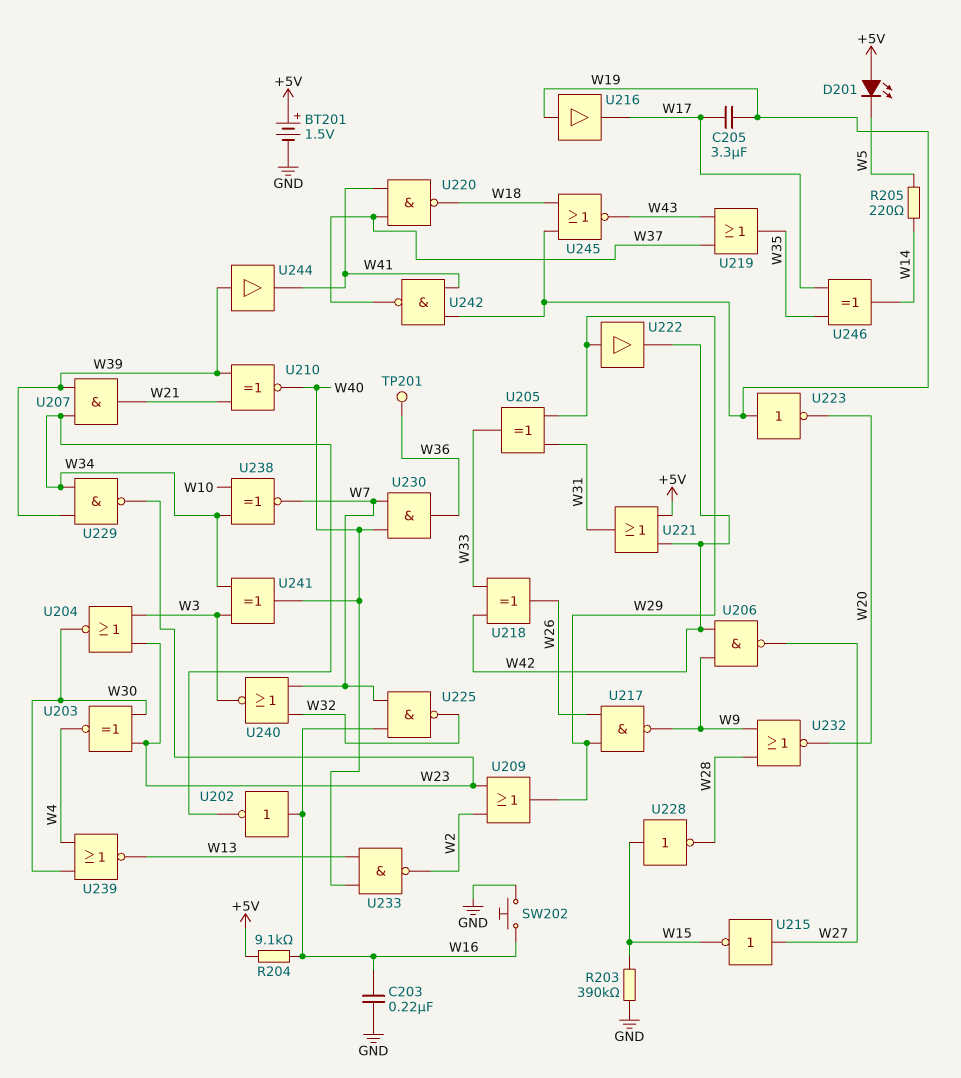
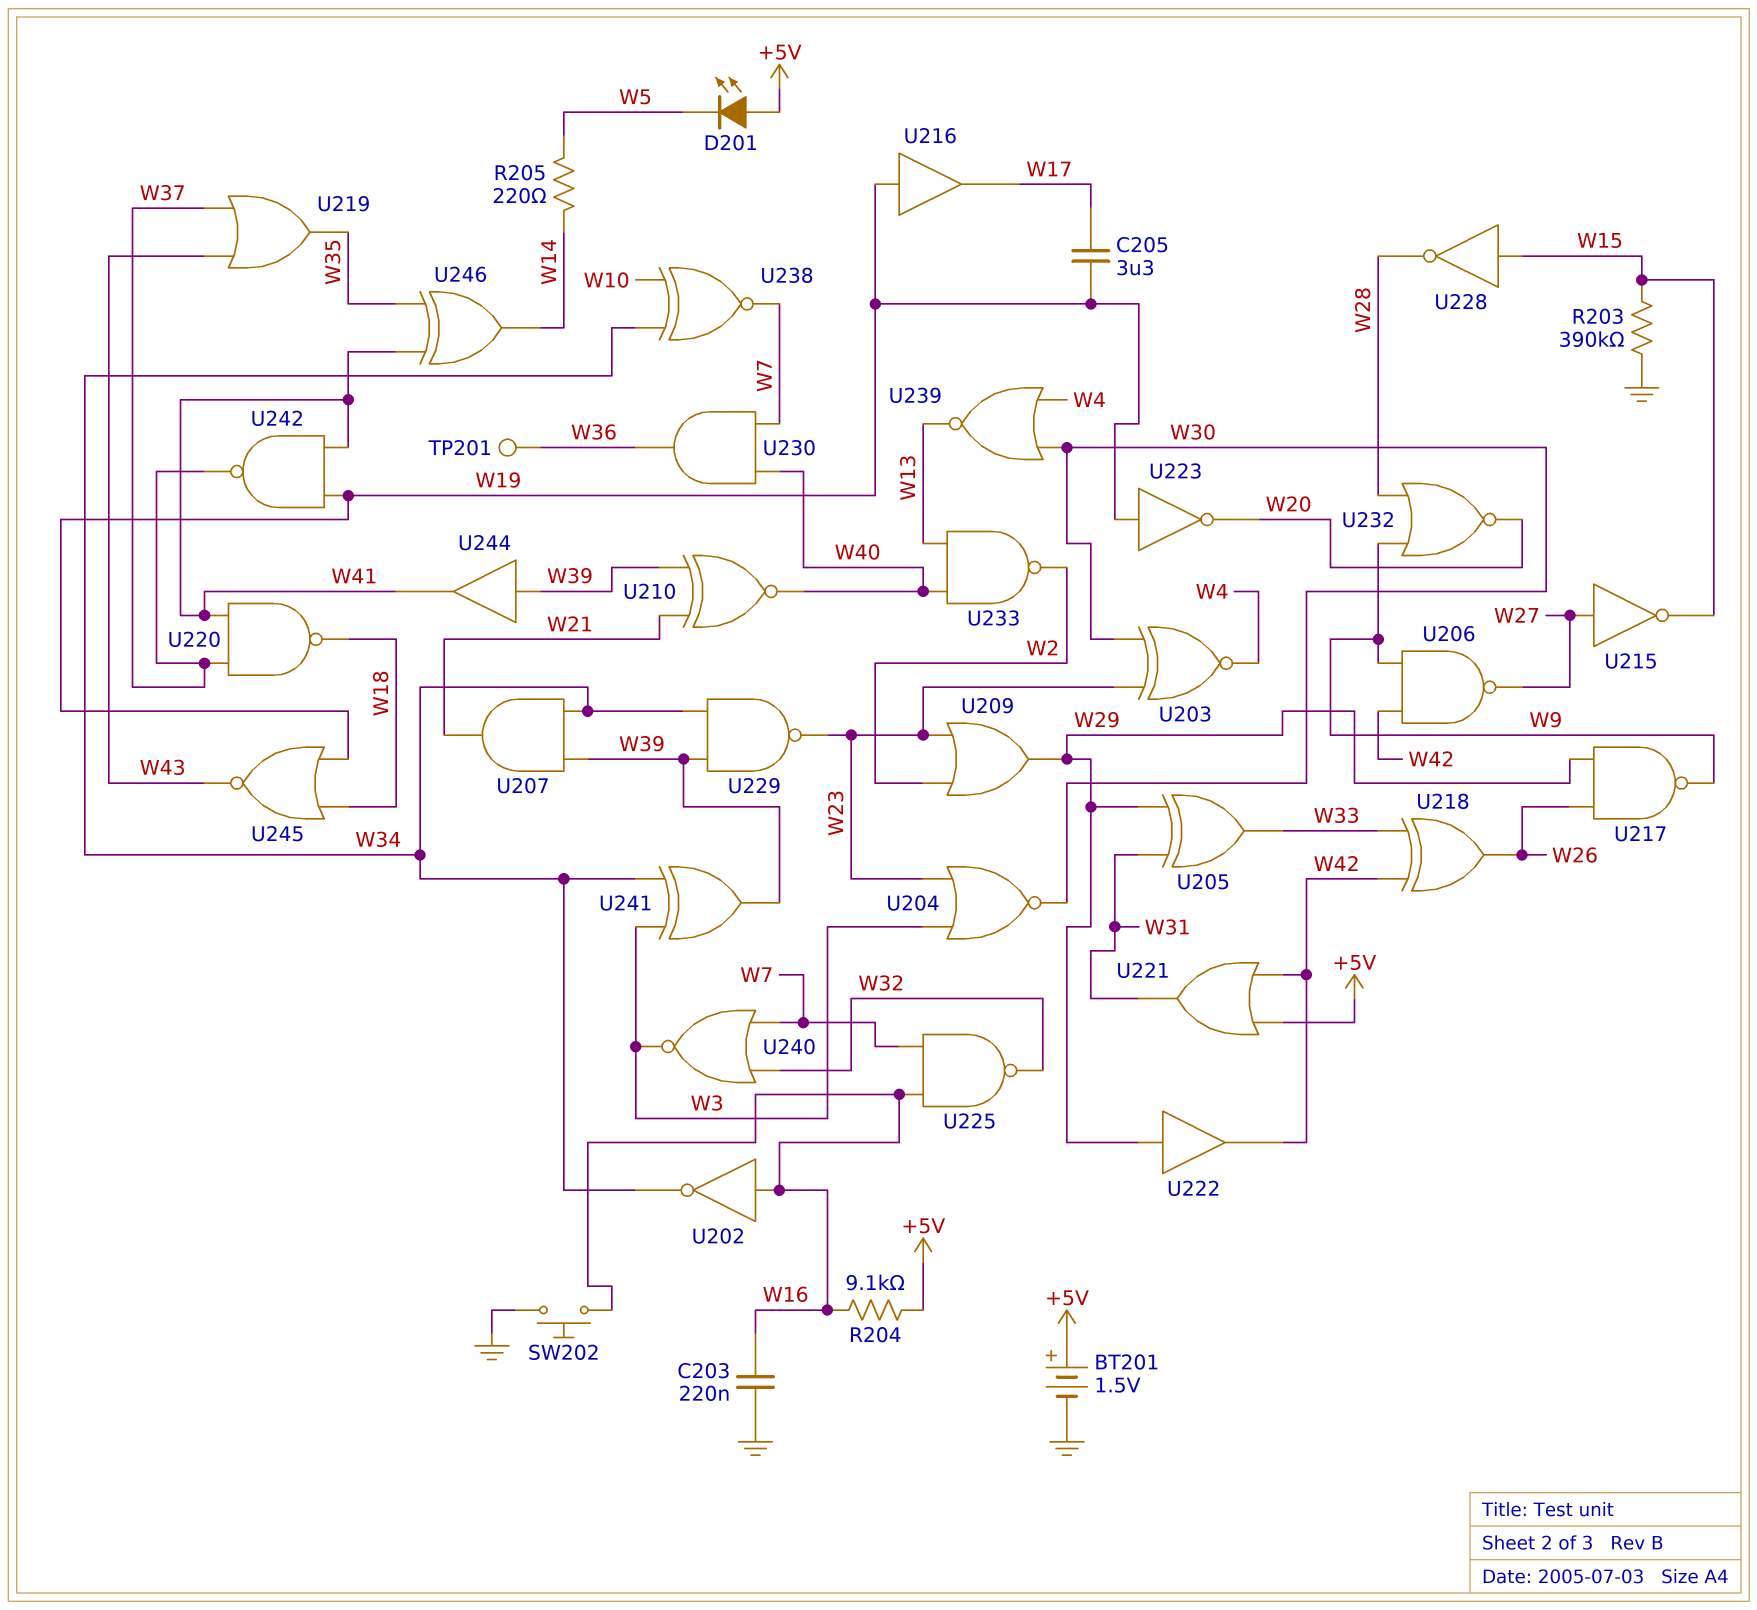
U241: XOR (in W3, in W34, out W40) -> XOR (in W3, in W34, out W39)
U246: XOR (in W17, in W35, out W14) -> XOR (in W35, in W41, out W14)

